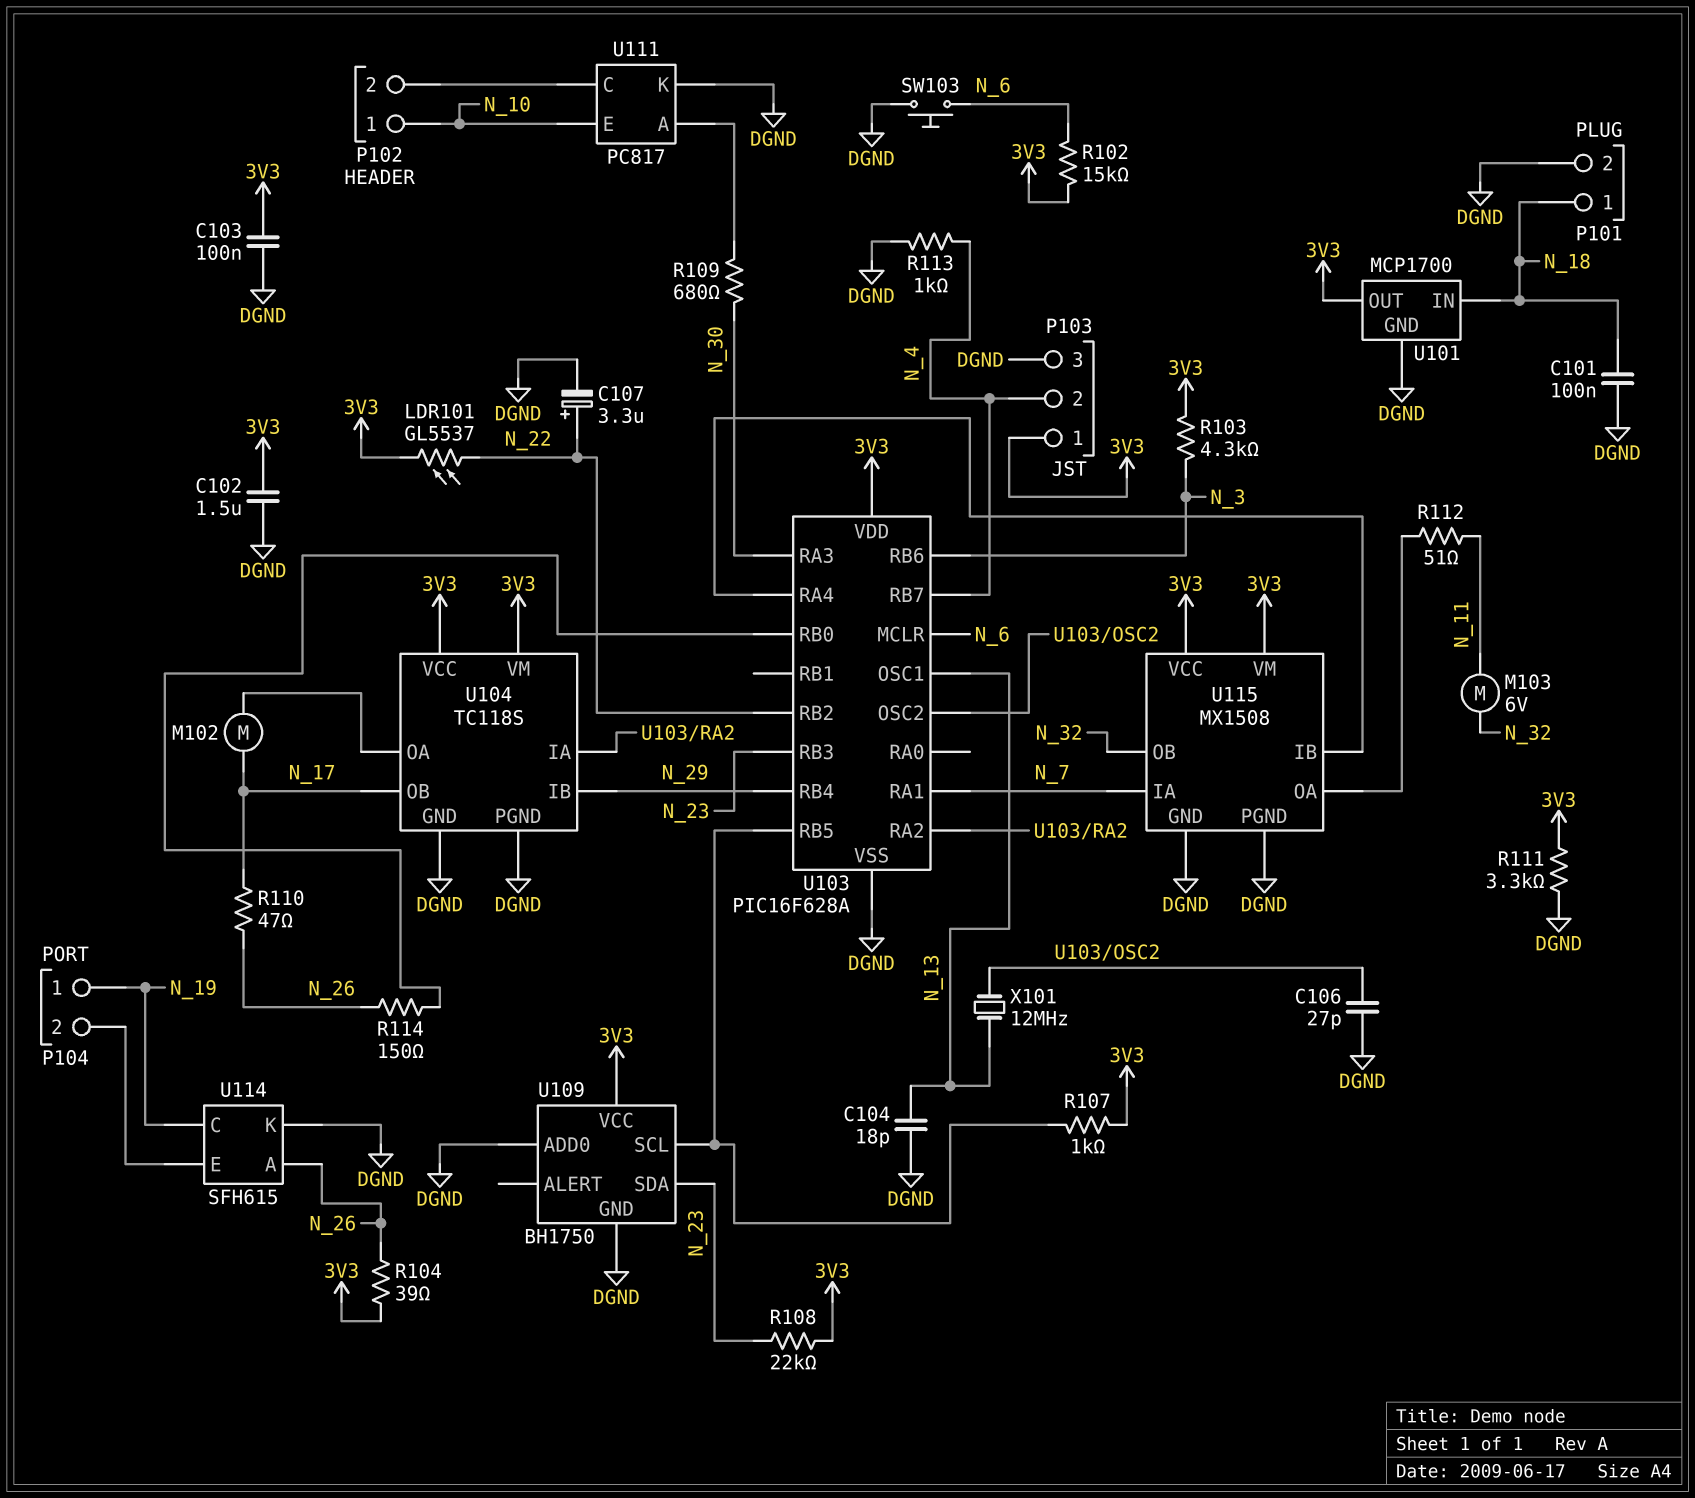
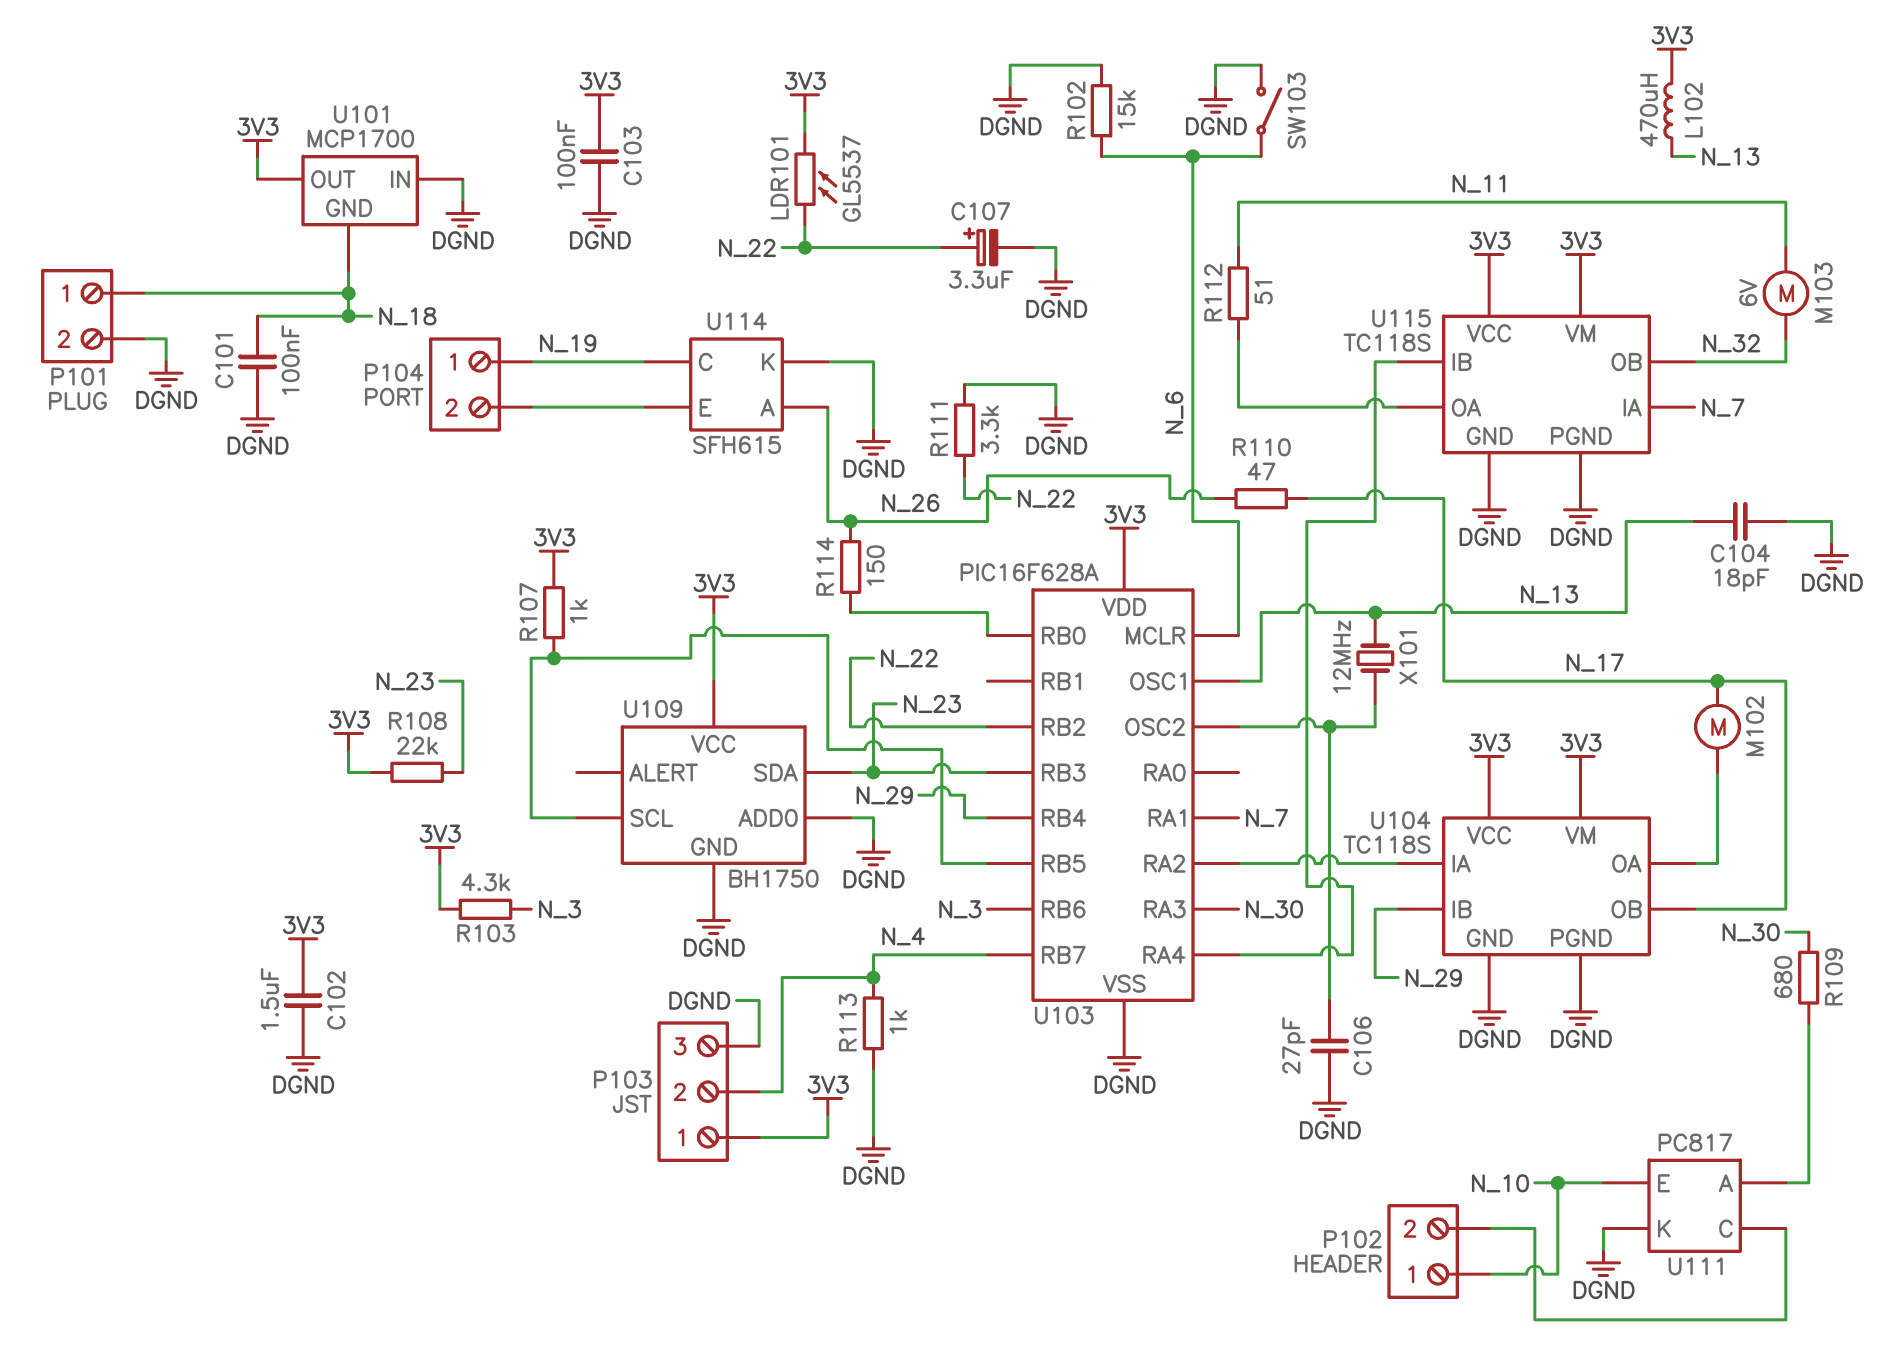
L102: none -> 470uH (3V3, N_13)
R102: 15k (3V3, N_6) -> 15k (DGND, N_6)
R104: 39 (3V3, N_26) -> none
R111: 3.3k (3V3, DGND) -> 3.3k (DGND, N_22)
SW103: button (DGND, N_6) -> switch (DGND, N_6)
U101 pin GND: DGND -> N_18
U101 pin IN: N_18 -> DGND
U115: MX1508 -> TC118S

